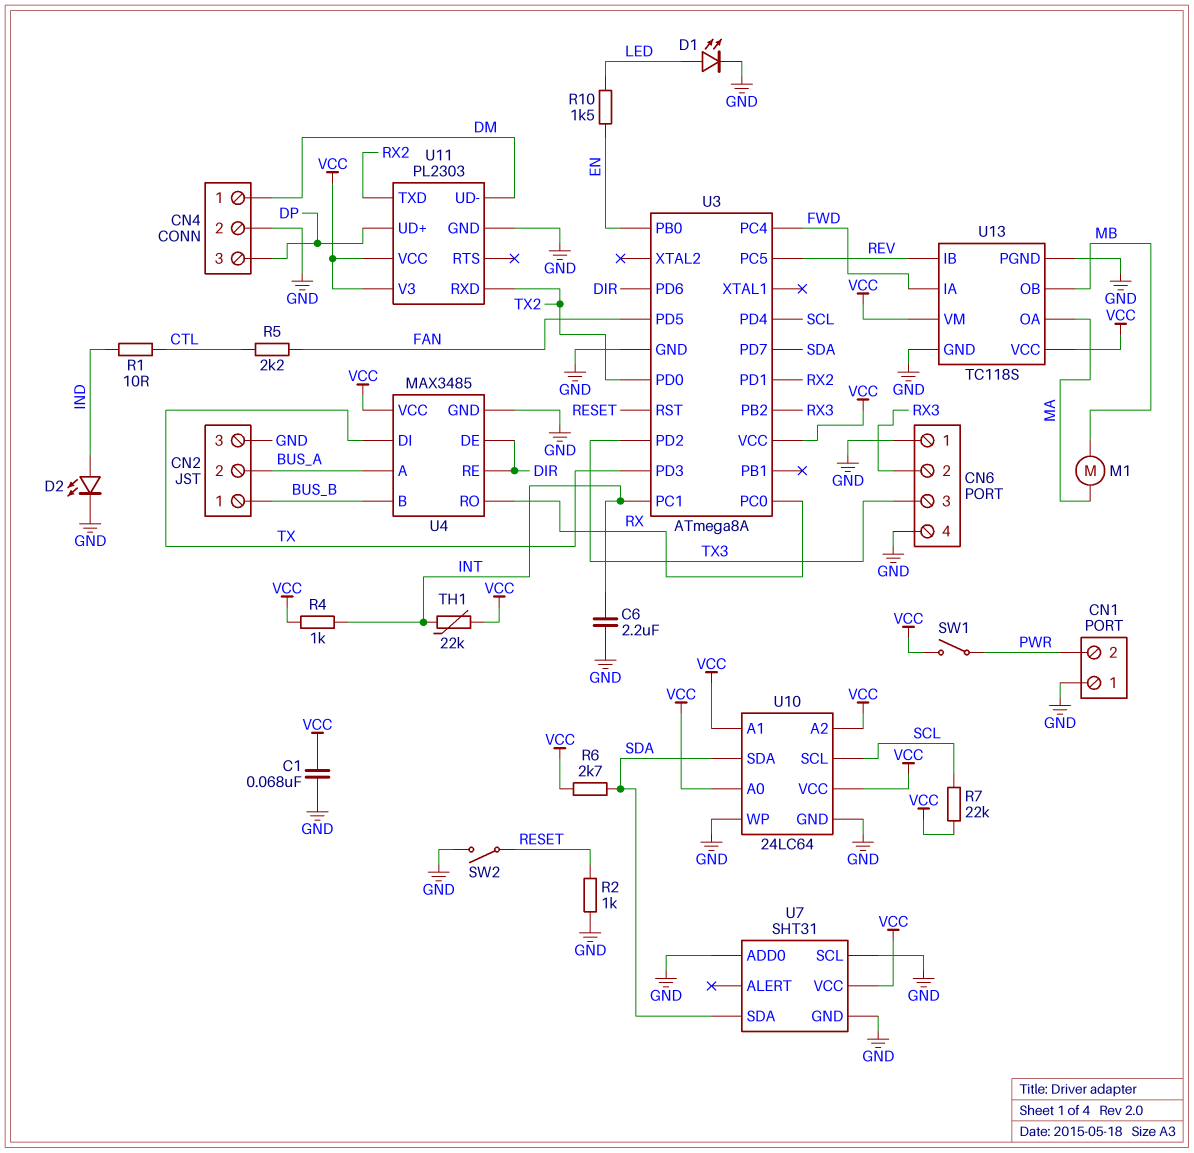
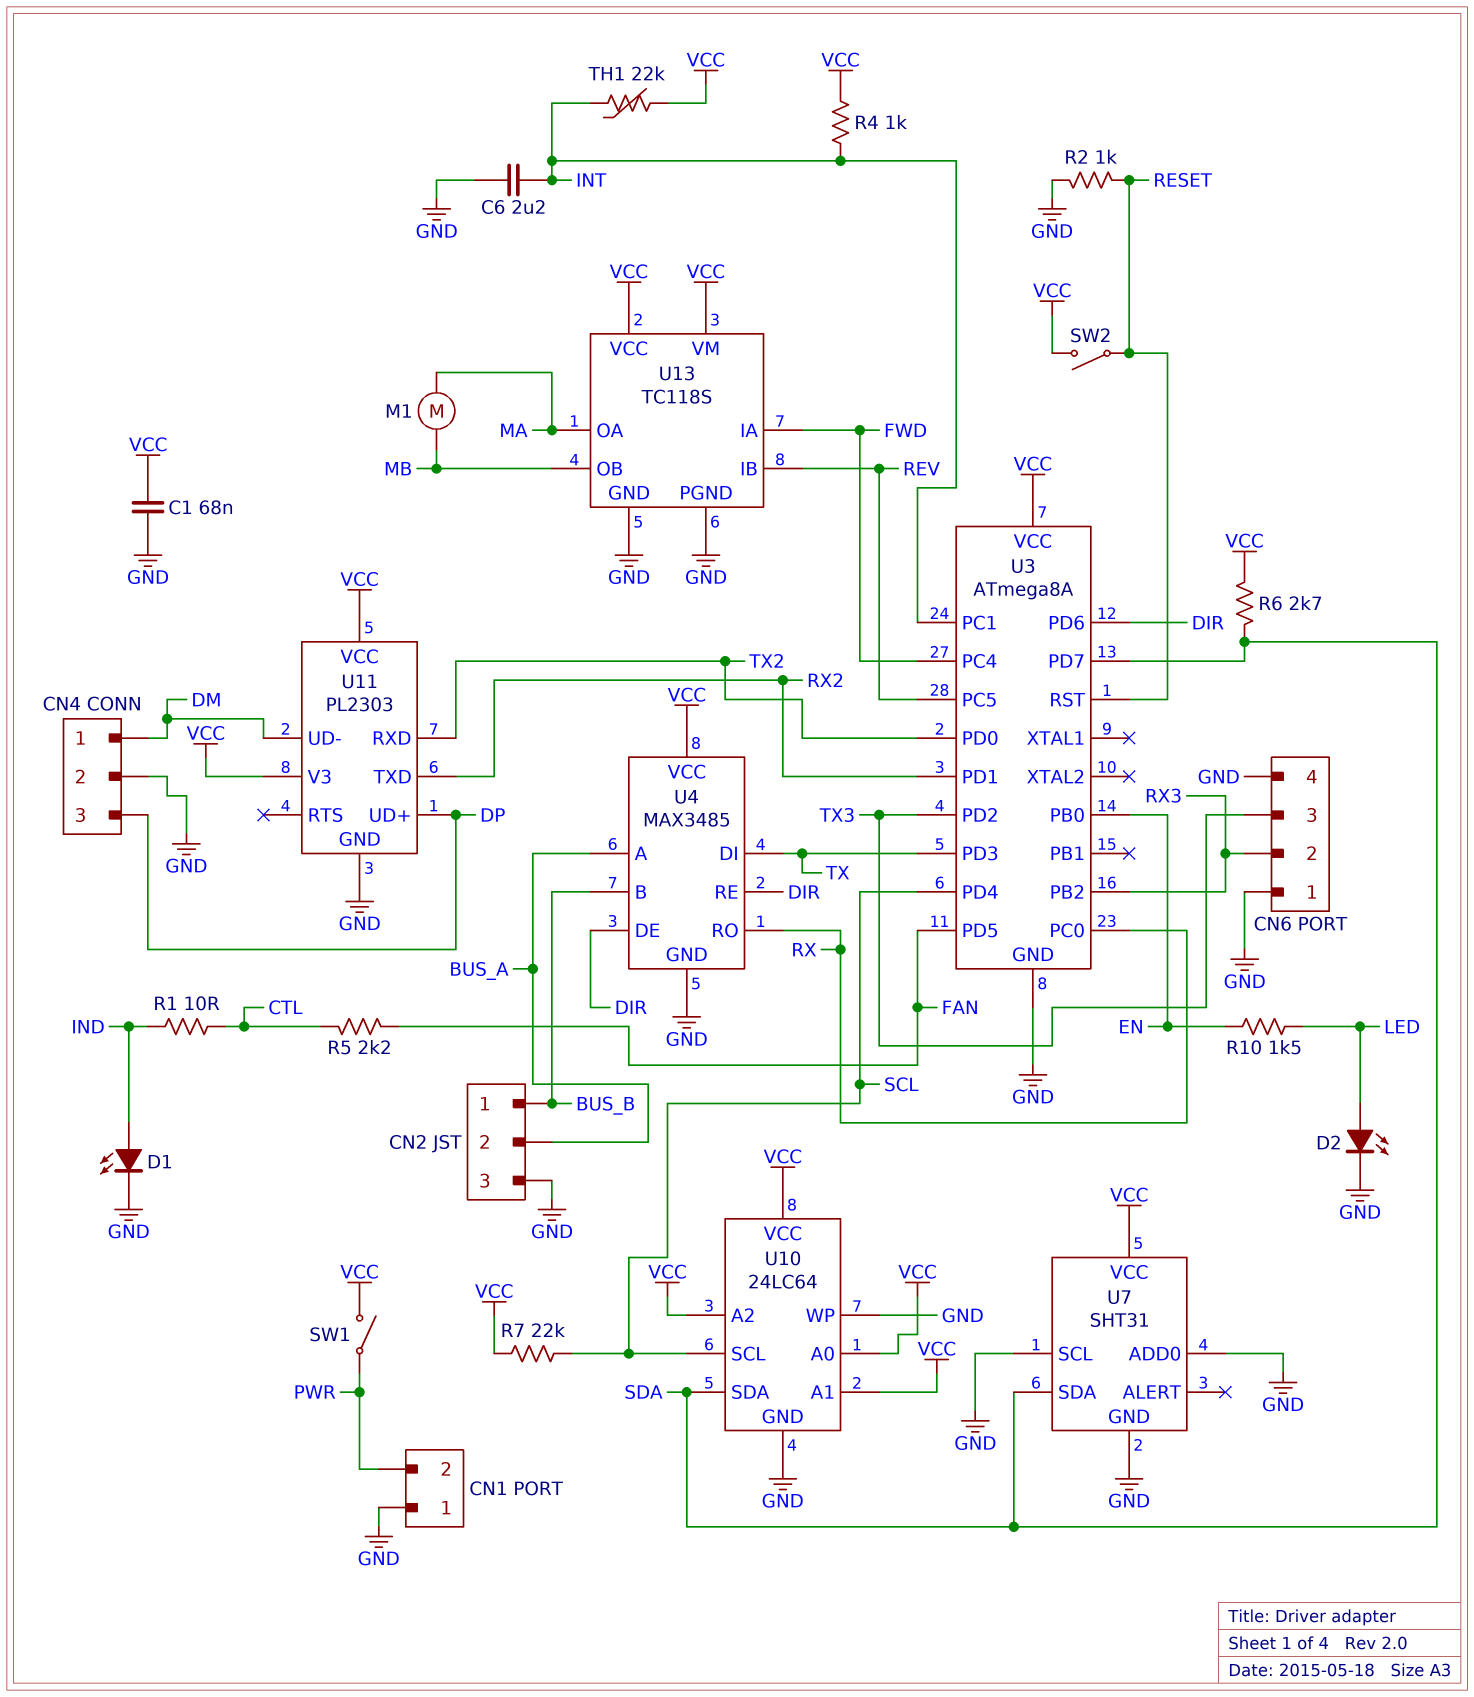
D1: LED (A LED, K GND) -> LED (A IND, K GND)
D2: LED (A IND, K GND) -> LED (A LED, K GND)
SW2: switch (GND, RESET) -> switch (RESET, VCC)

